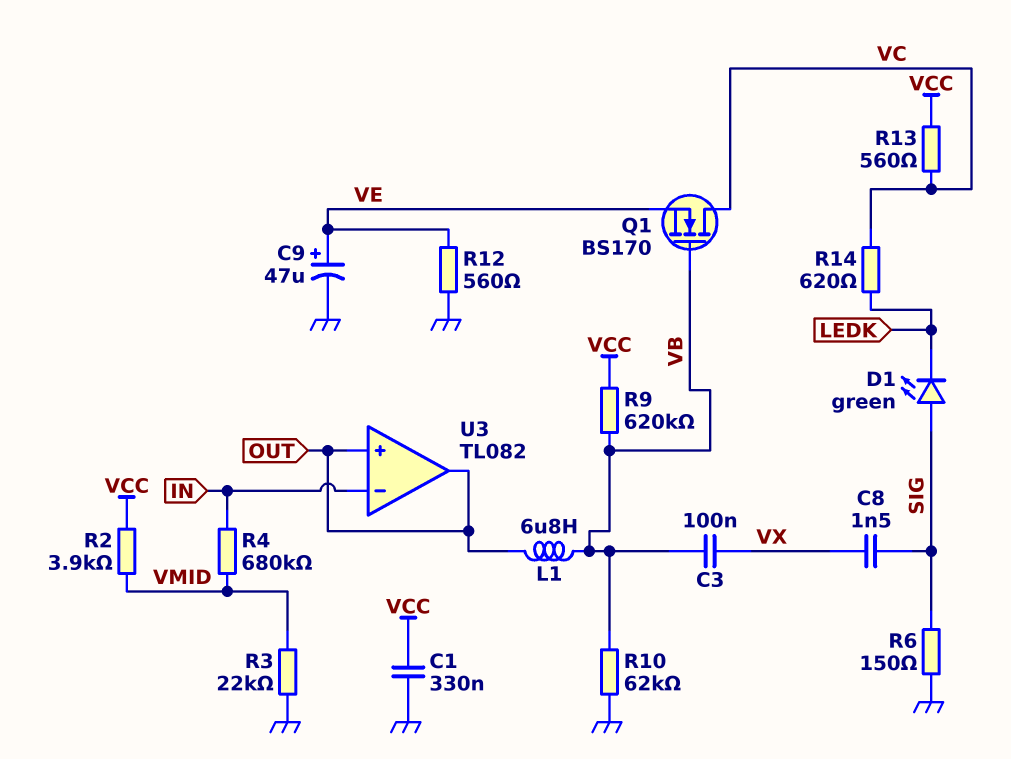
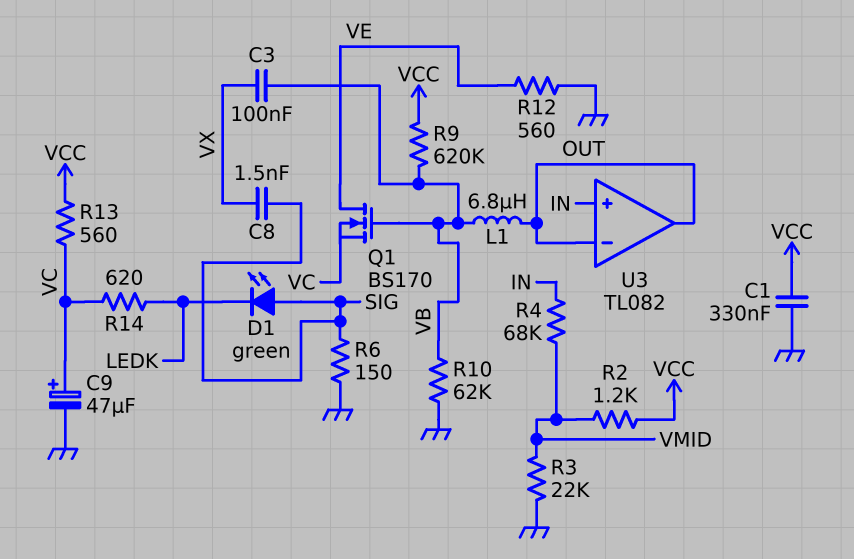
C9: 47uF (plus VE, minus GND) -> 47uF (plus VC, minus GND)
Q1: NMOS BS170 (G VB, D VC, S VE) -> NMOS BS170 (G VB, D VE, S VC)
R2: 3.9k (VCC, VMID) -> 1.2k (VCC, VMID)
R4: 680k (IN, VMID) -> 68k (IN, VMID)
U3 pin in+: OUT -> IN
U3 pin in-: IN -> OUT

